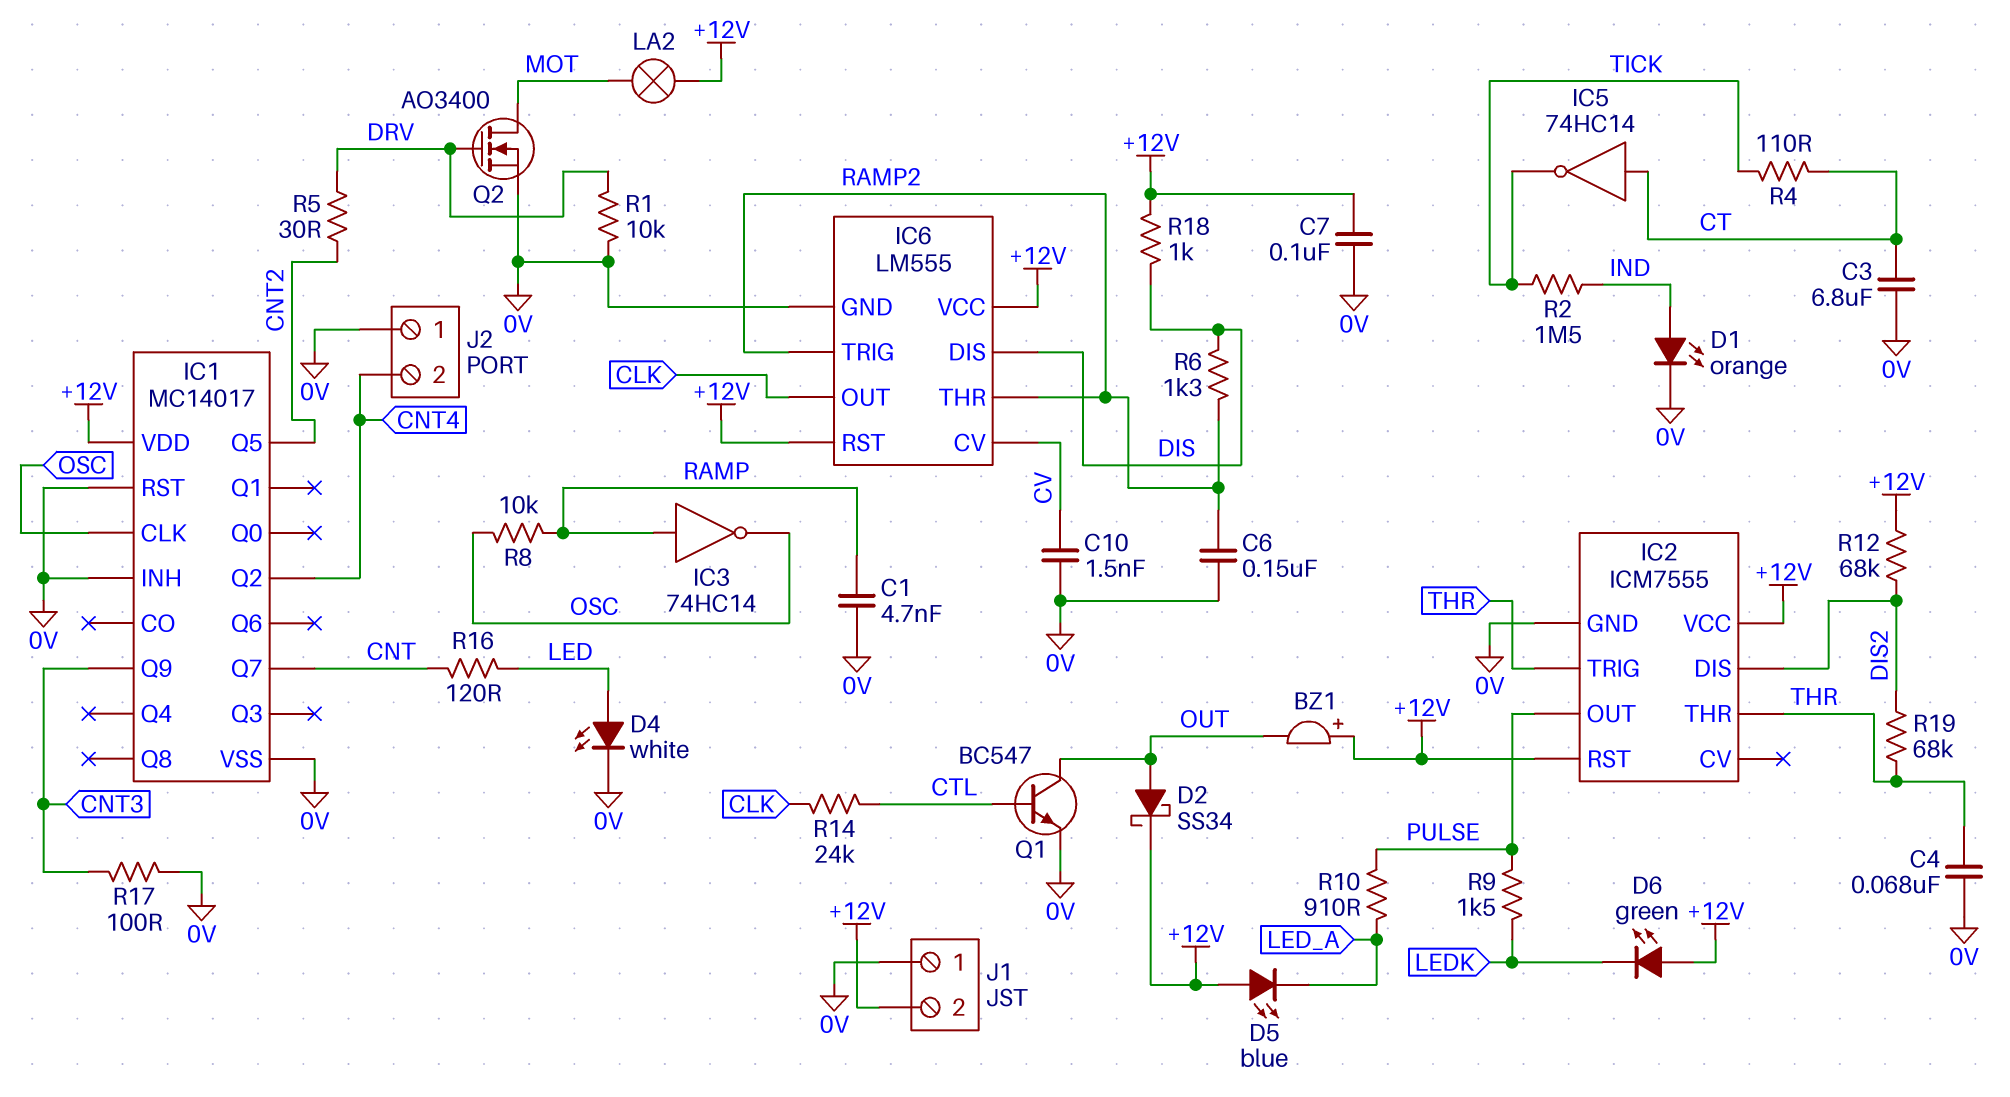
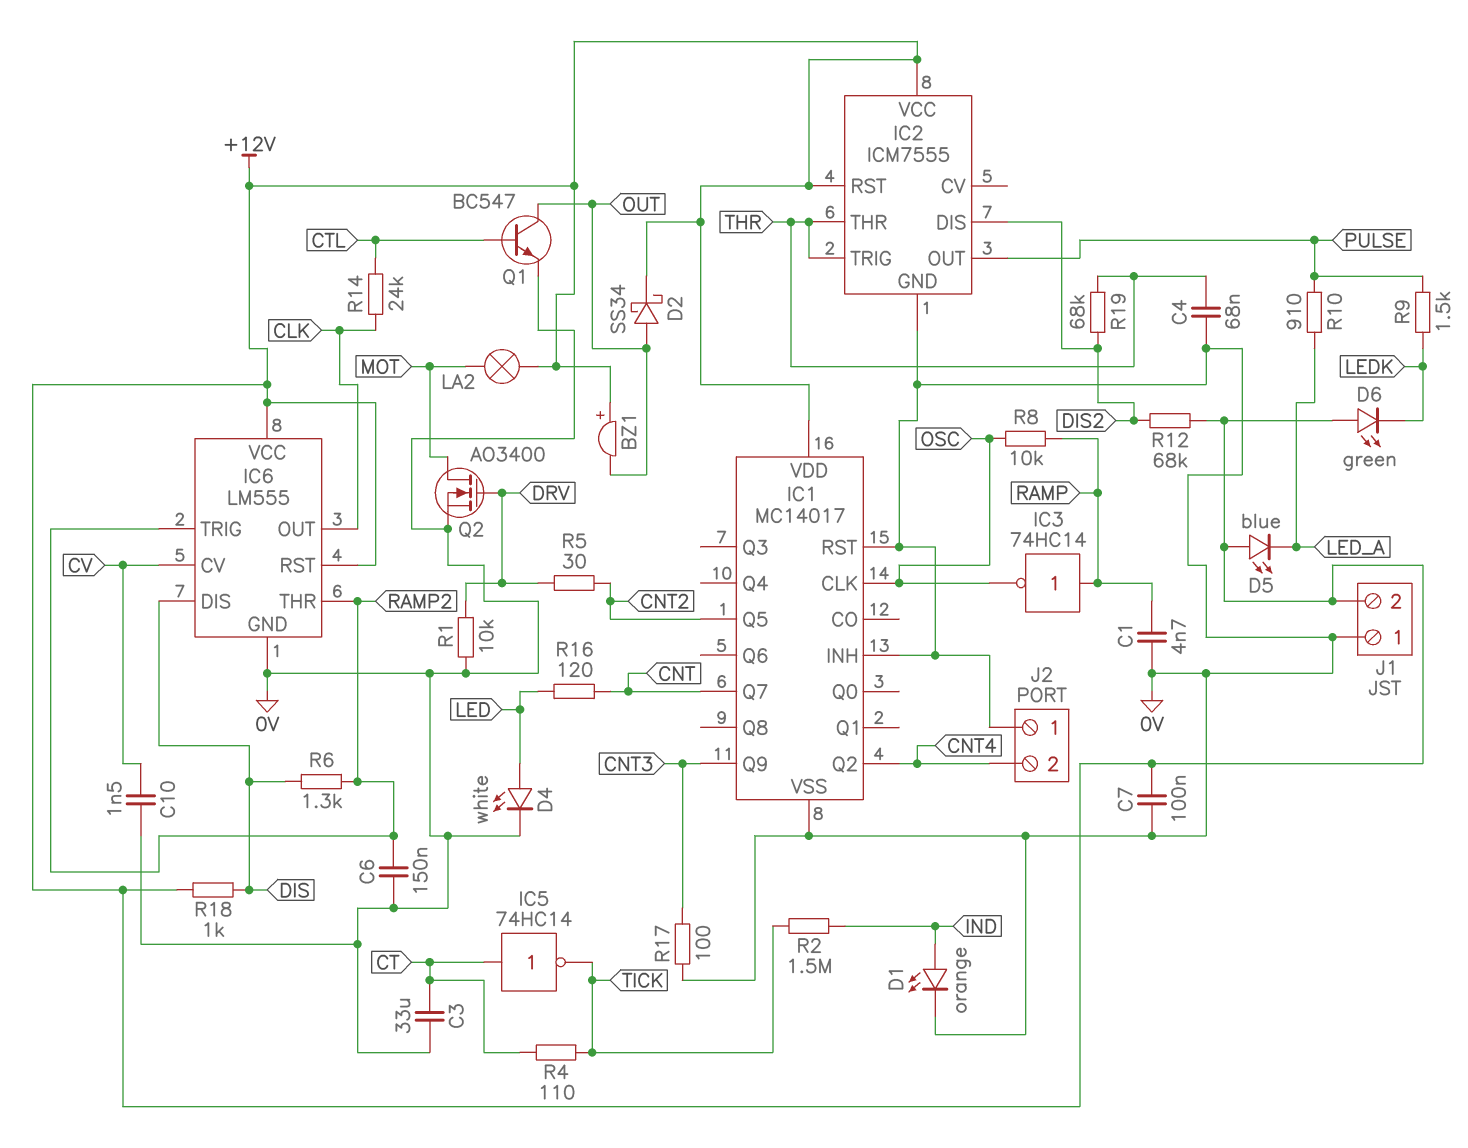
C3: 6.8uF (0V, CT) -> 33uF (0V, CT)

